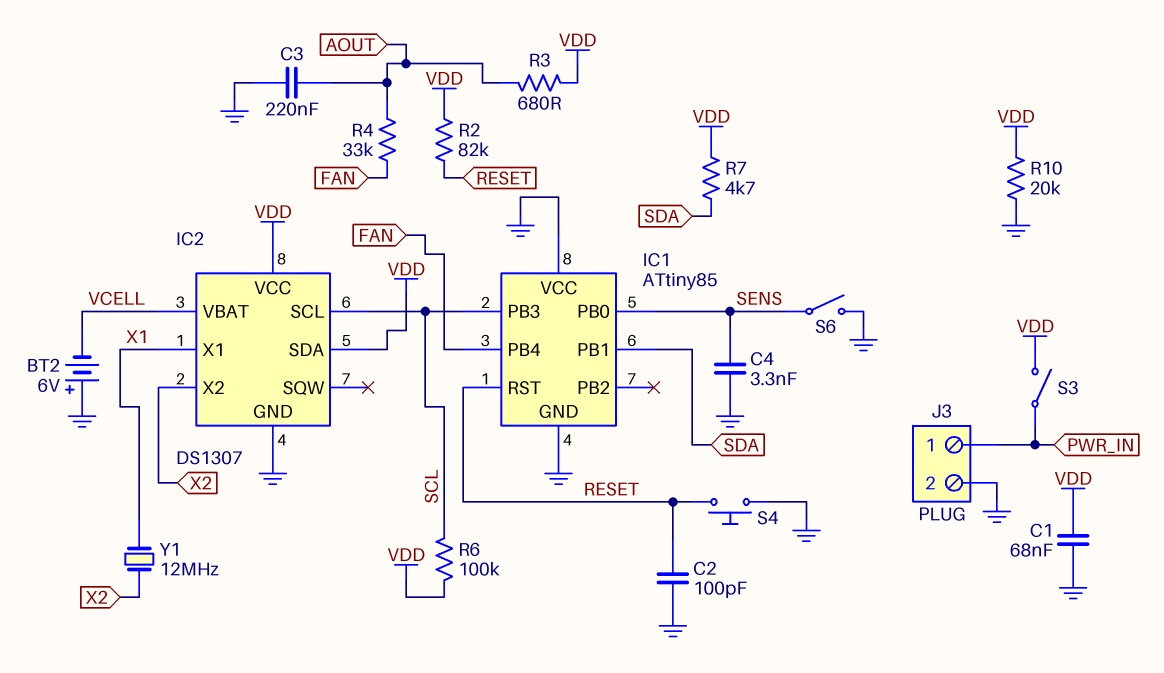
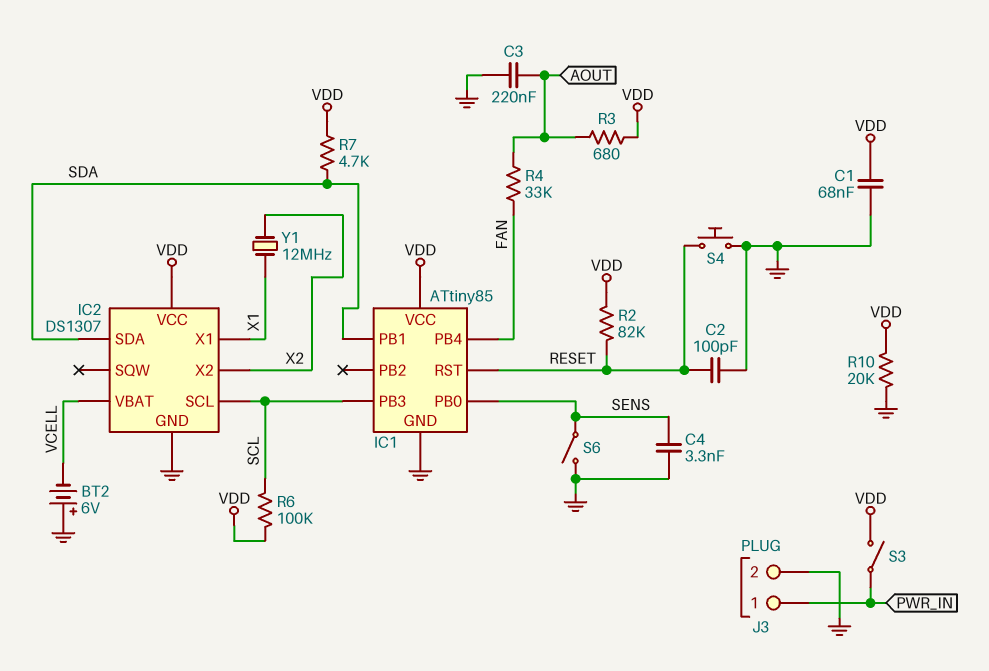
IC1 pin VCC: GND -> VDD
IC2 pin SDA: VDD -> SDA

